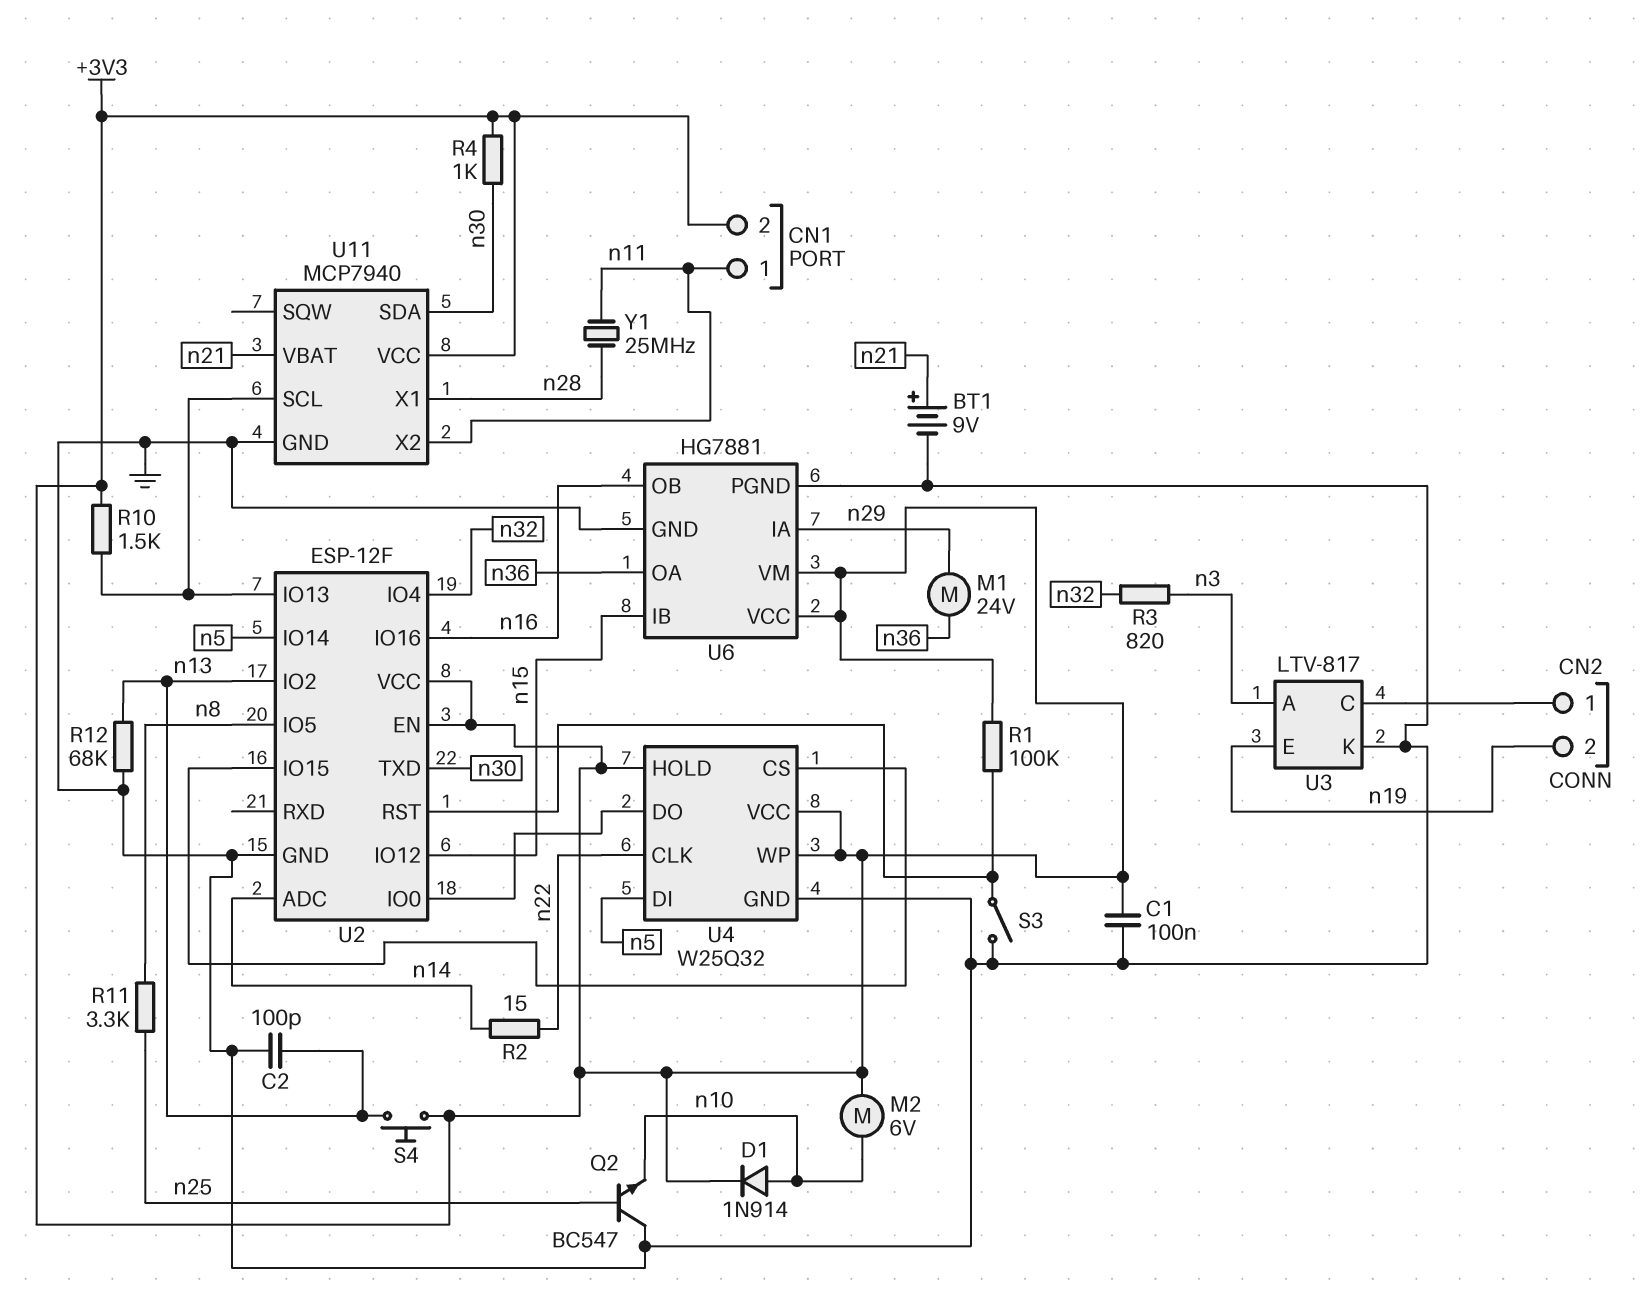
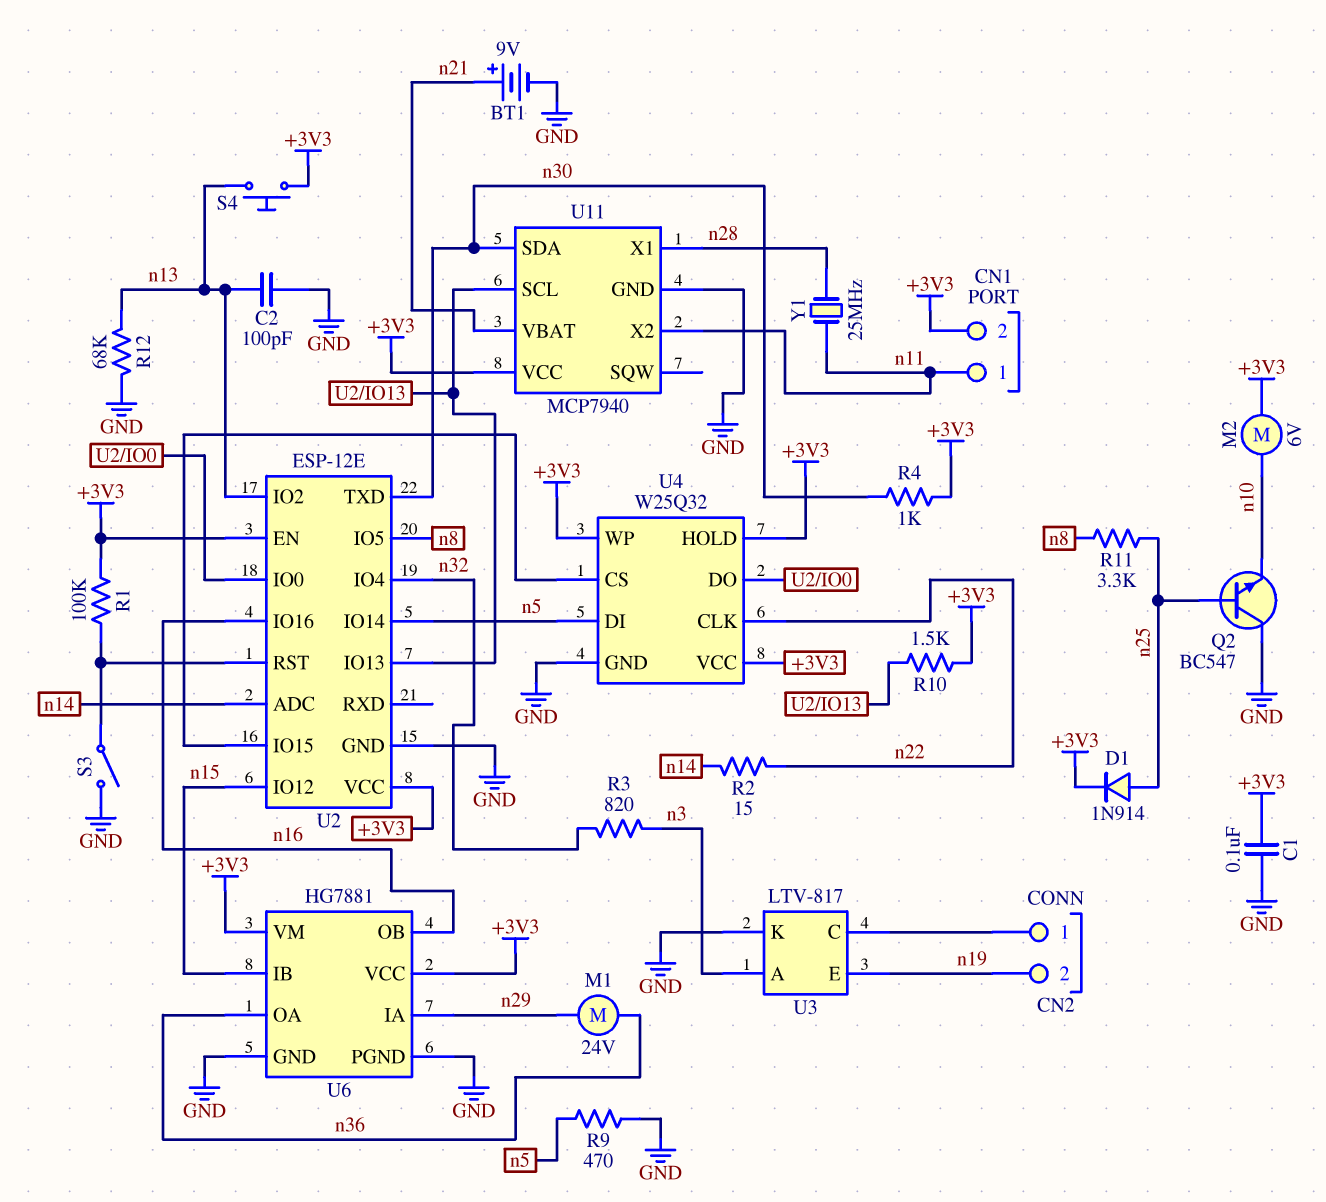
D1: diode 1N914 (A n10, K +3V3) -> diode 1N914 (A n25, K +3V3)
R9: none -> 470 (GND, n5)
U2: ESP-12F -> ESP-12E

